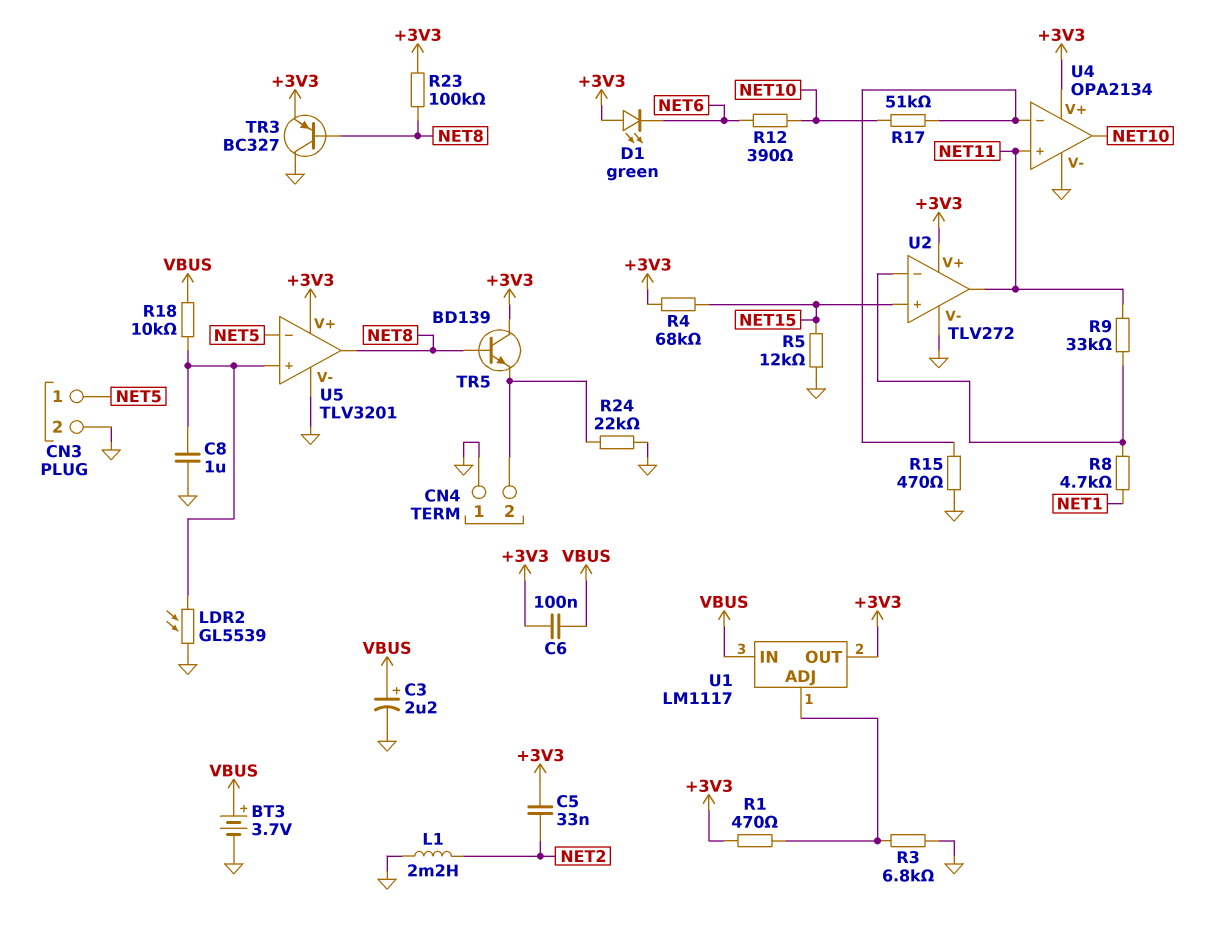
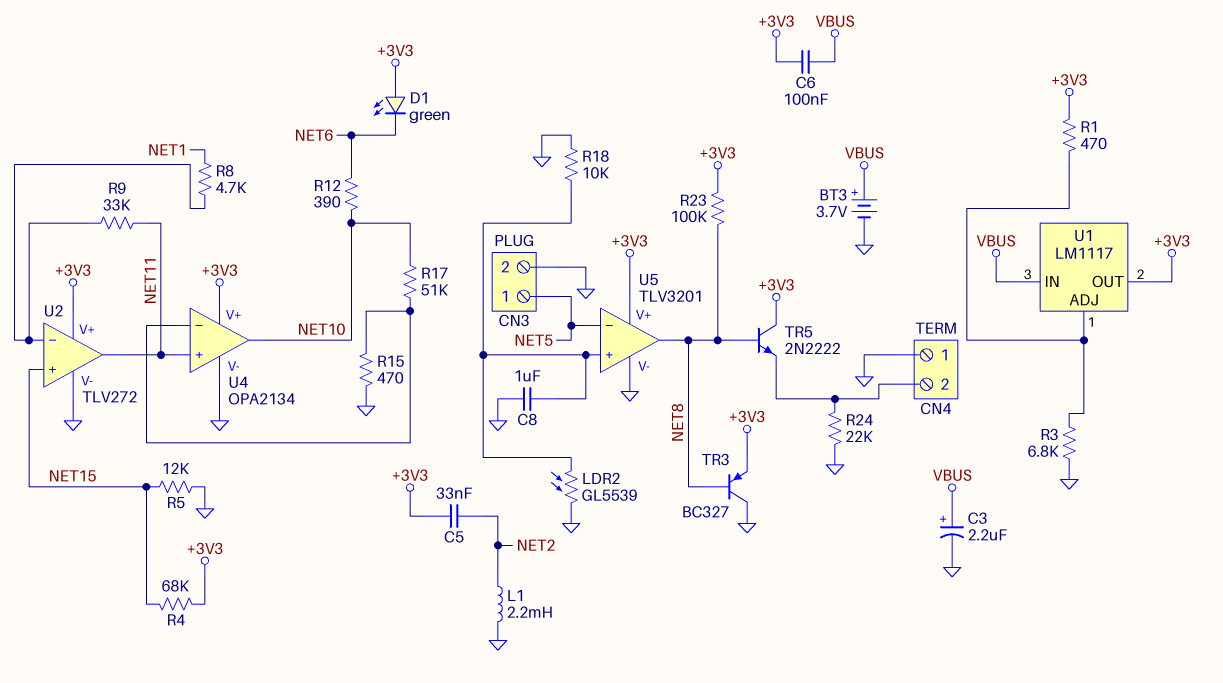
R18: 10k (U5/in+, VBUS) -> 10k (GND, U5/in+)
TR5: NPN BD139 (B NET8, C +3V3, E CN4/2) -> NPN 2N2222 (B NET8, C +3V3, E CN4/2)

